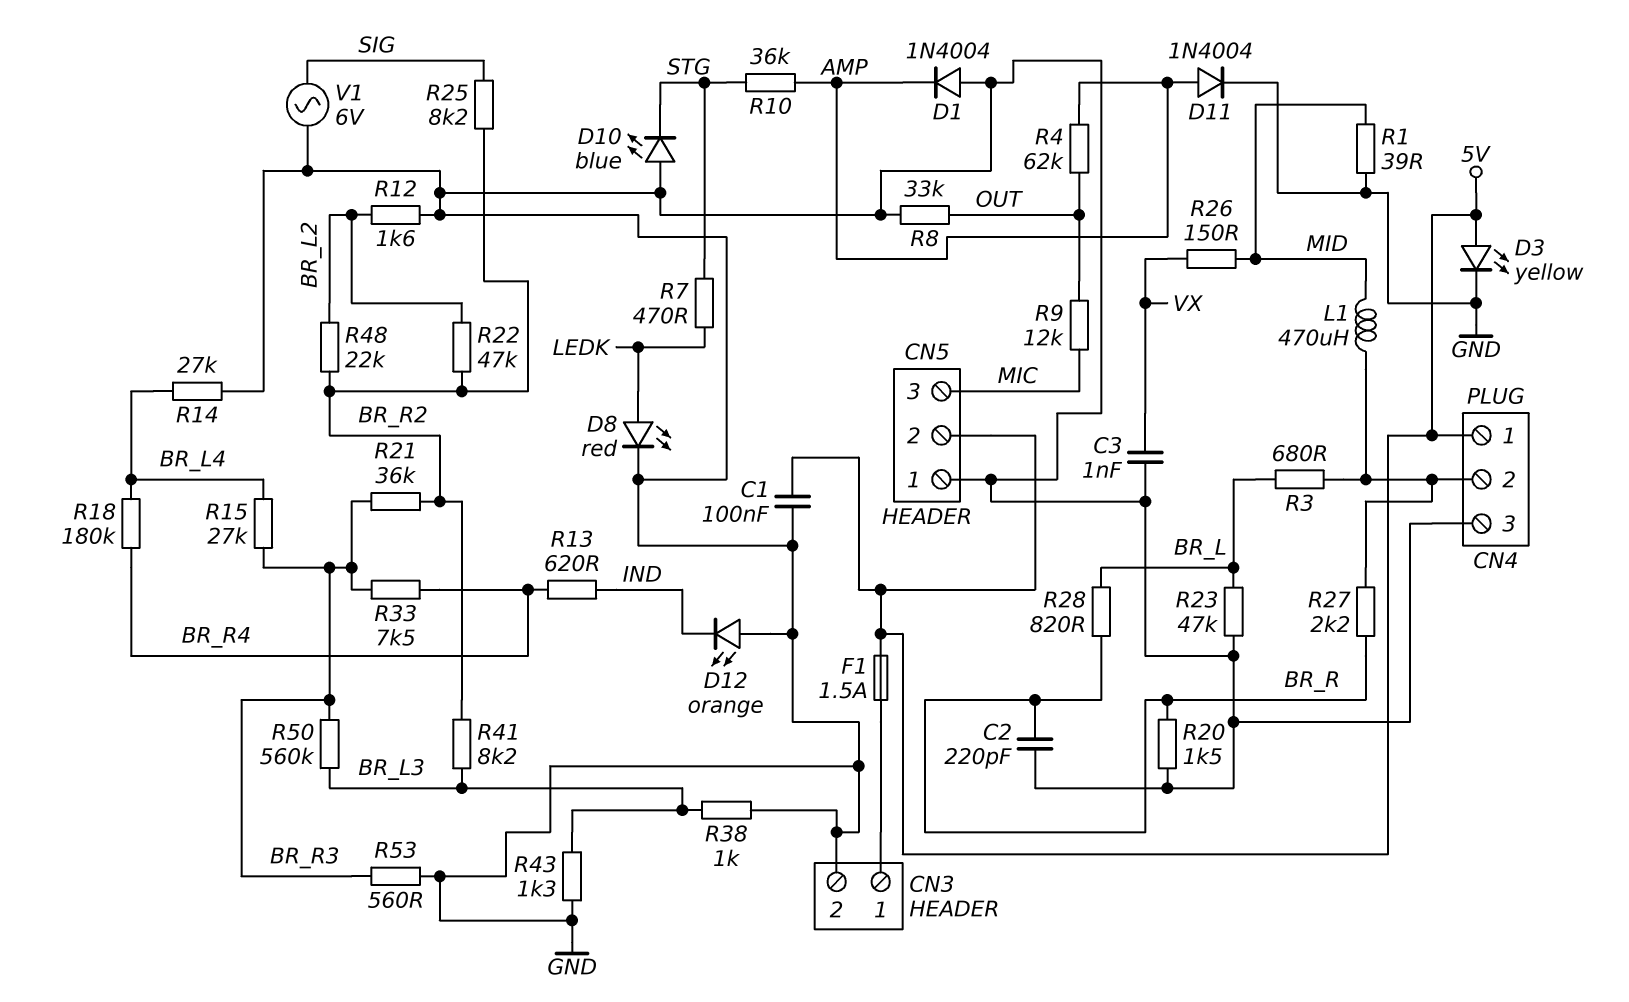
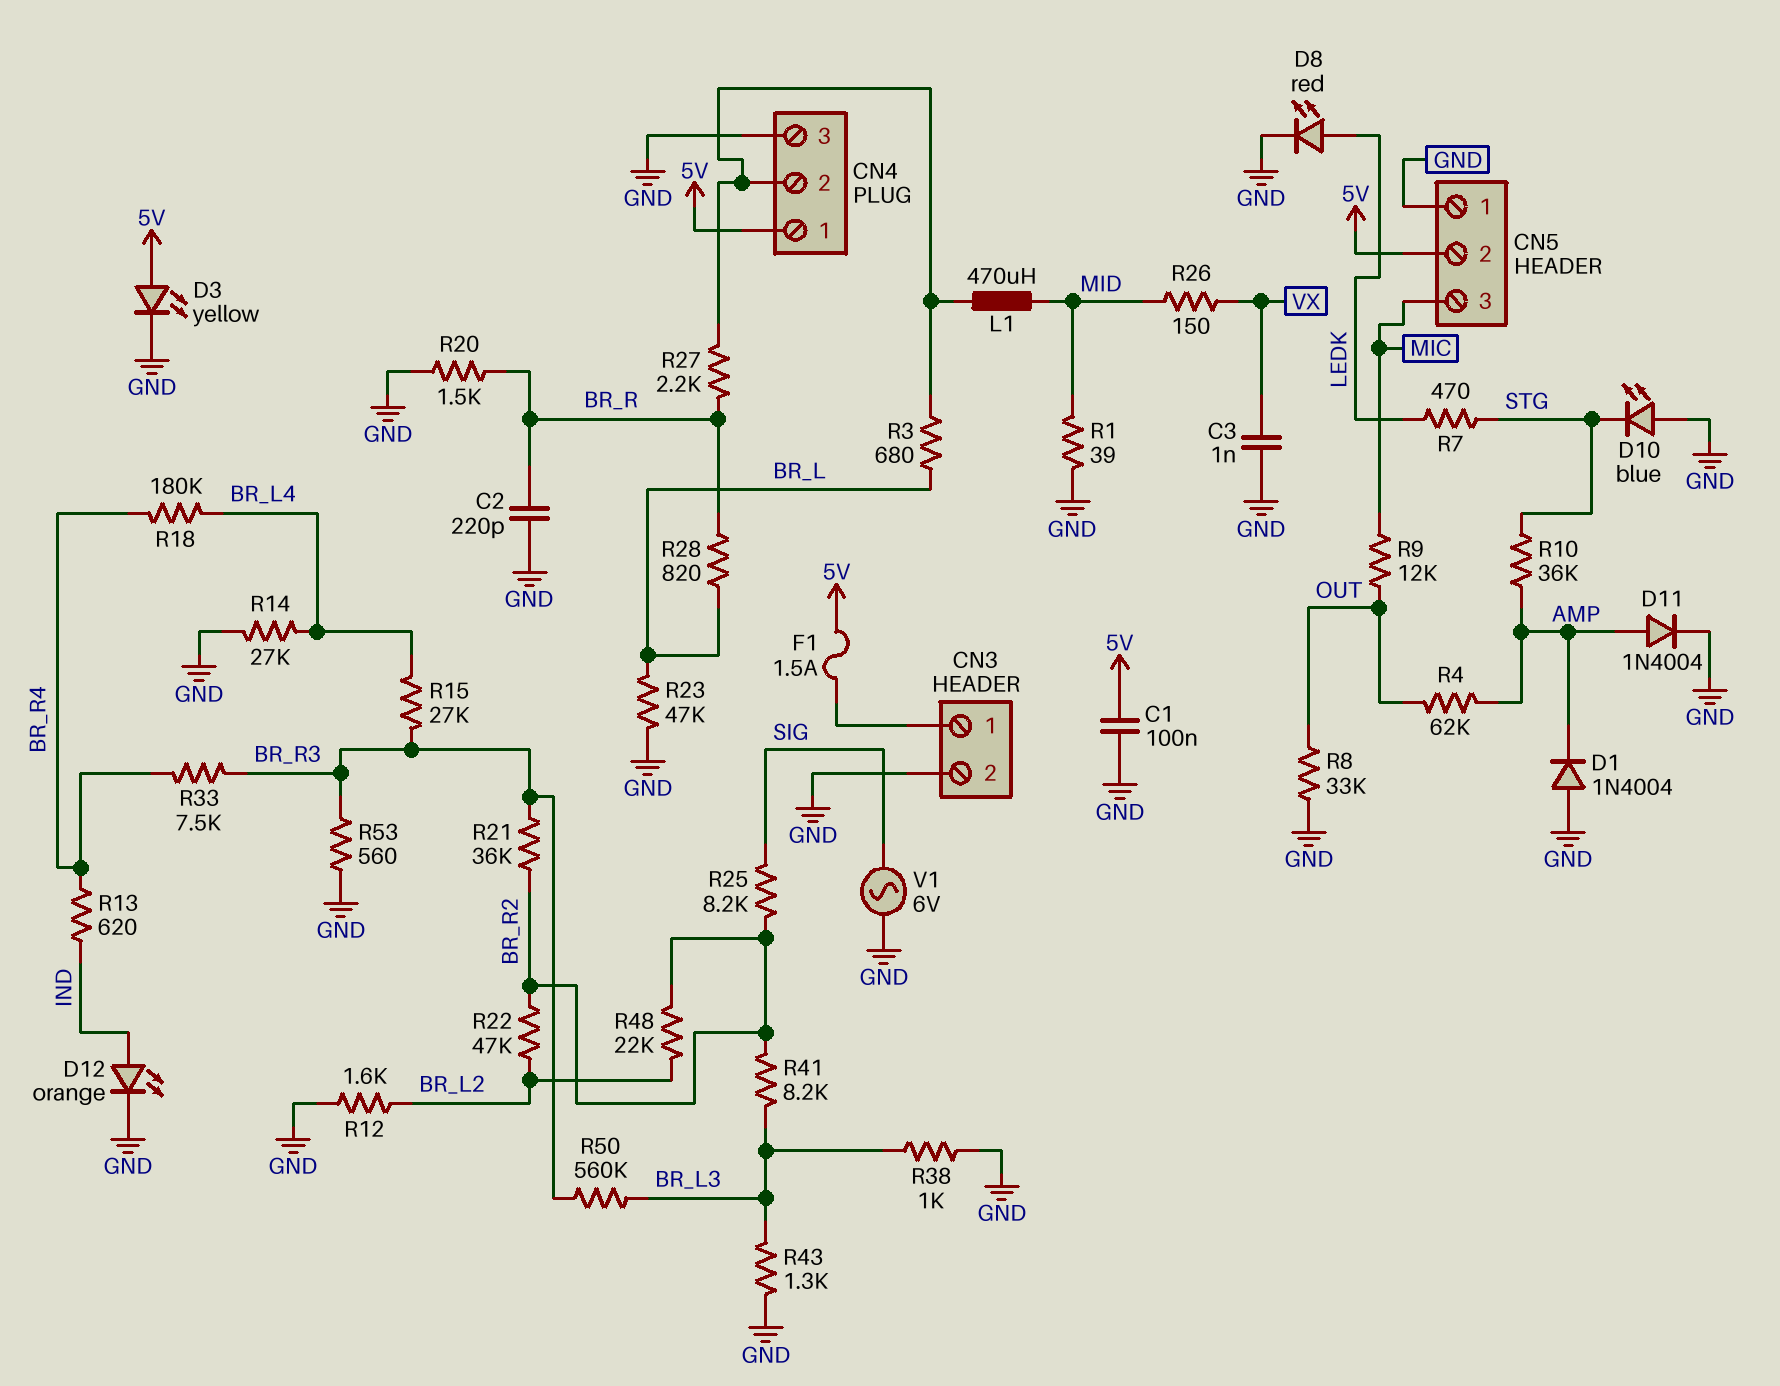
D12: LED orange (A GND, K IND) -> LED orange (A IND, K GND)

